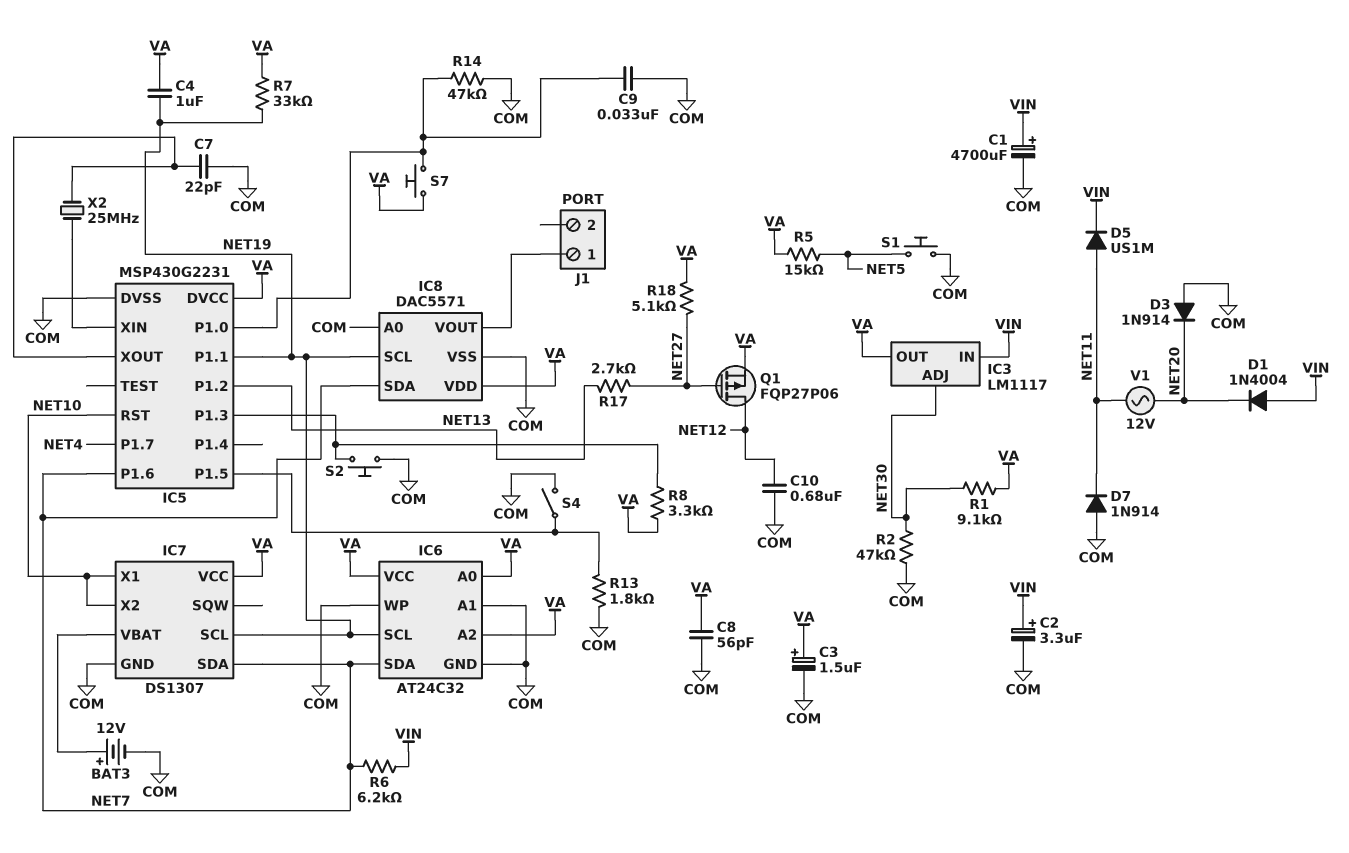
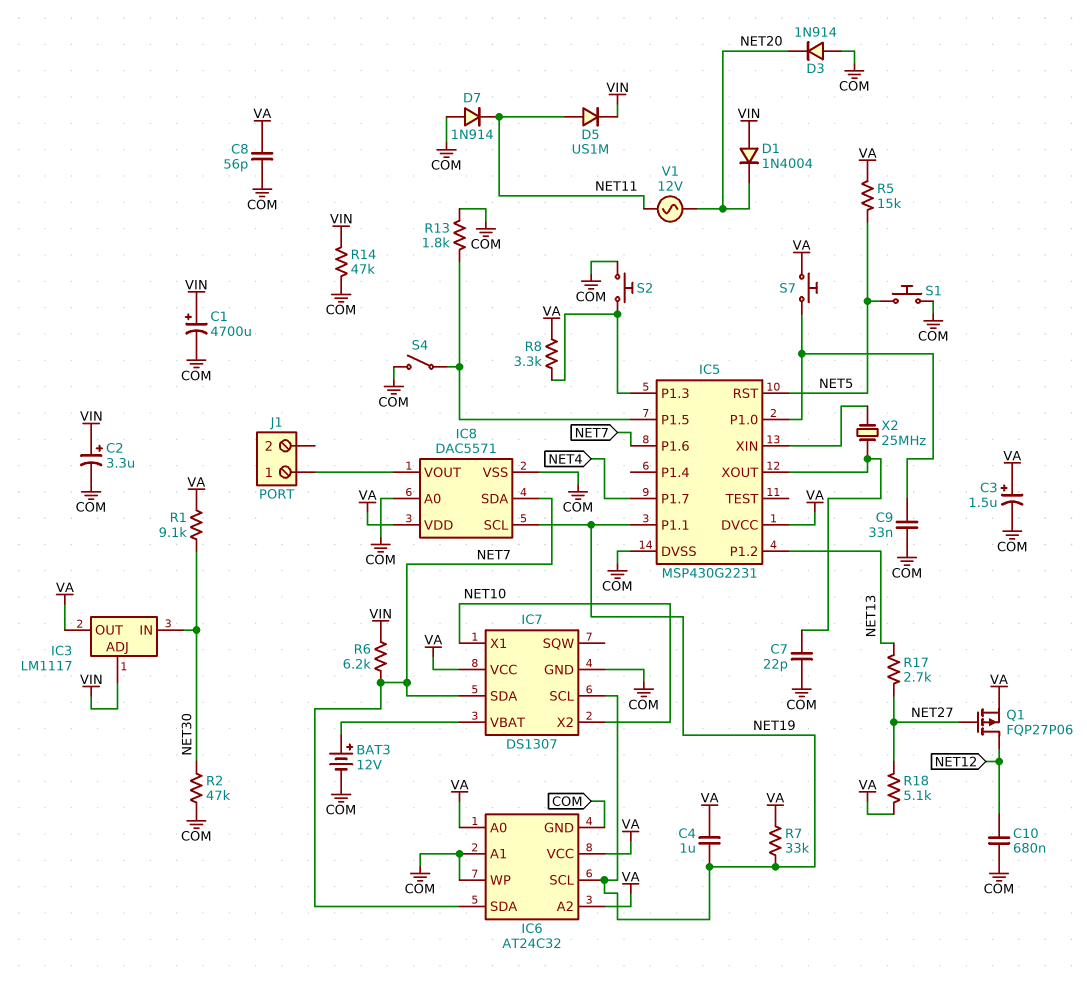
IC3 pin ADJ: NET30 -> VIN
IC3 pin IN: VIN -> NET30
IC5 pin RST: NET10 -> NET5
R14: 47k (COM, IC5/P1.0) -> 47k (COM, VIN)

